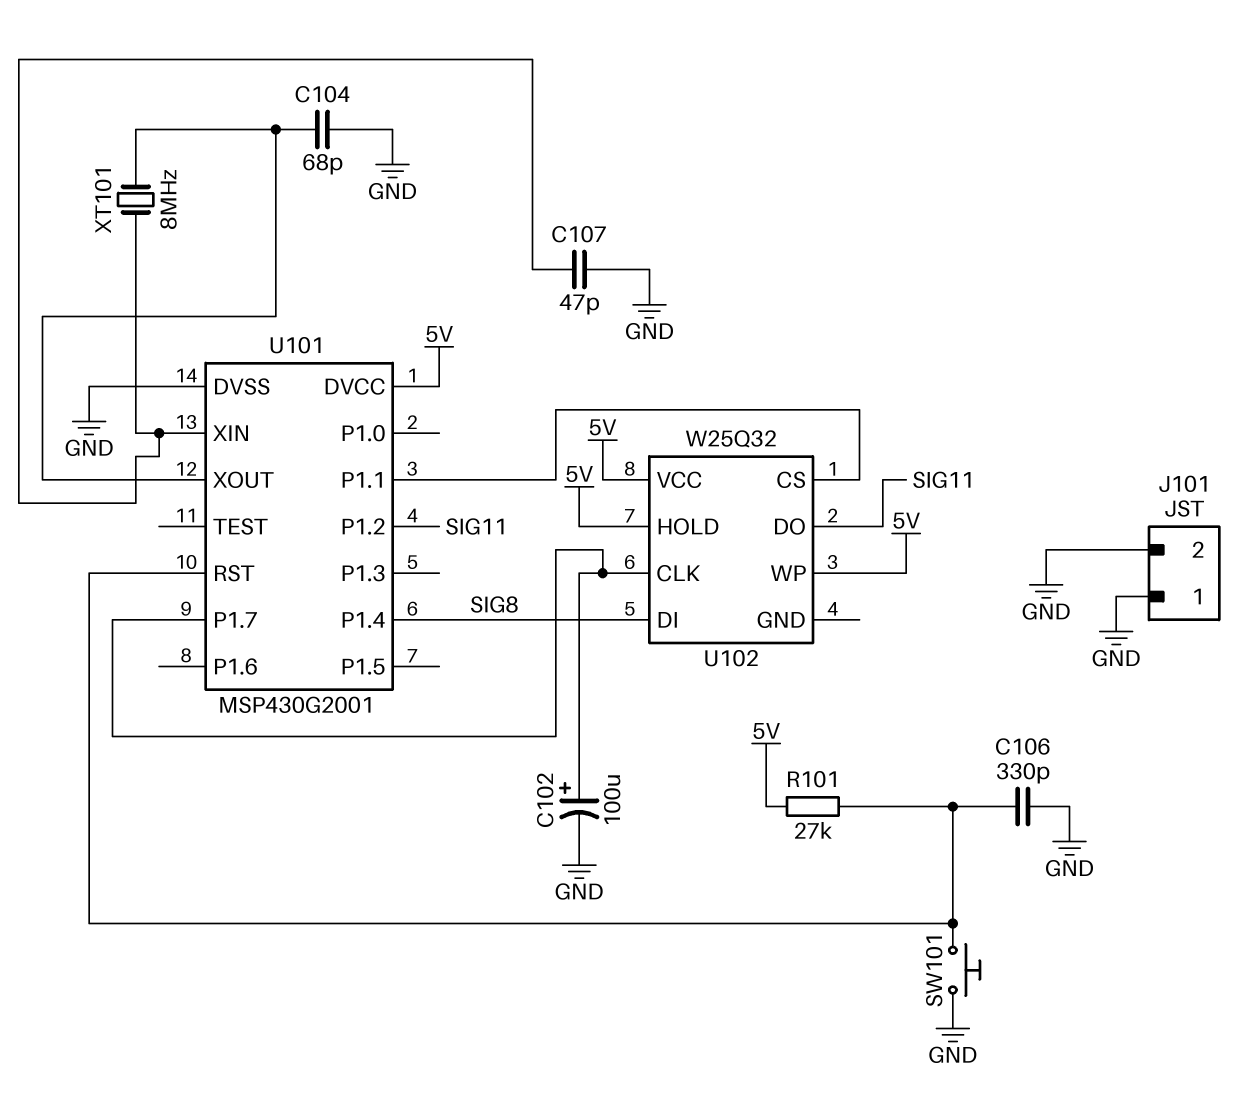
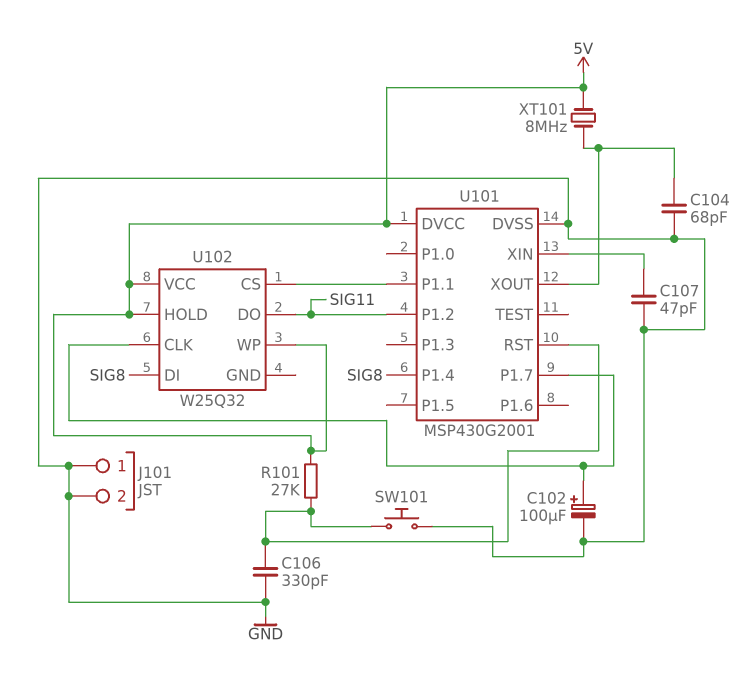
XT101: 8MHz (U101/XIN, U101/XOUT) -> 8MHz (5V, U101/XOUT)

